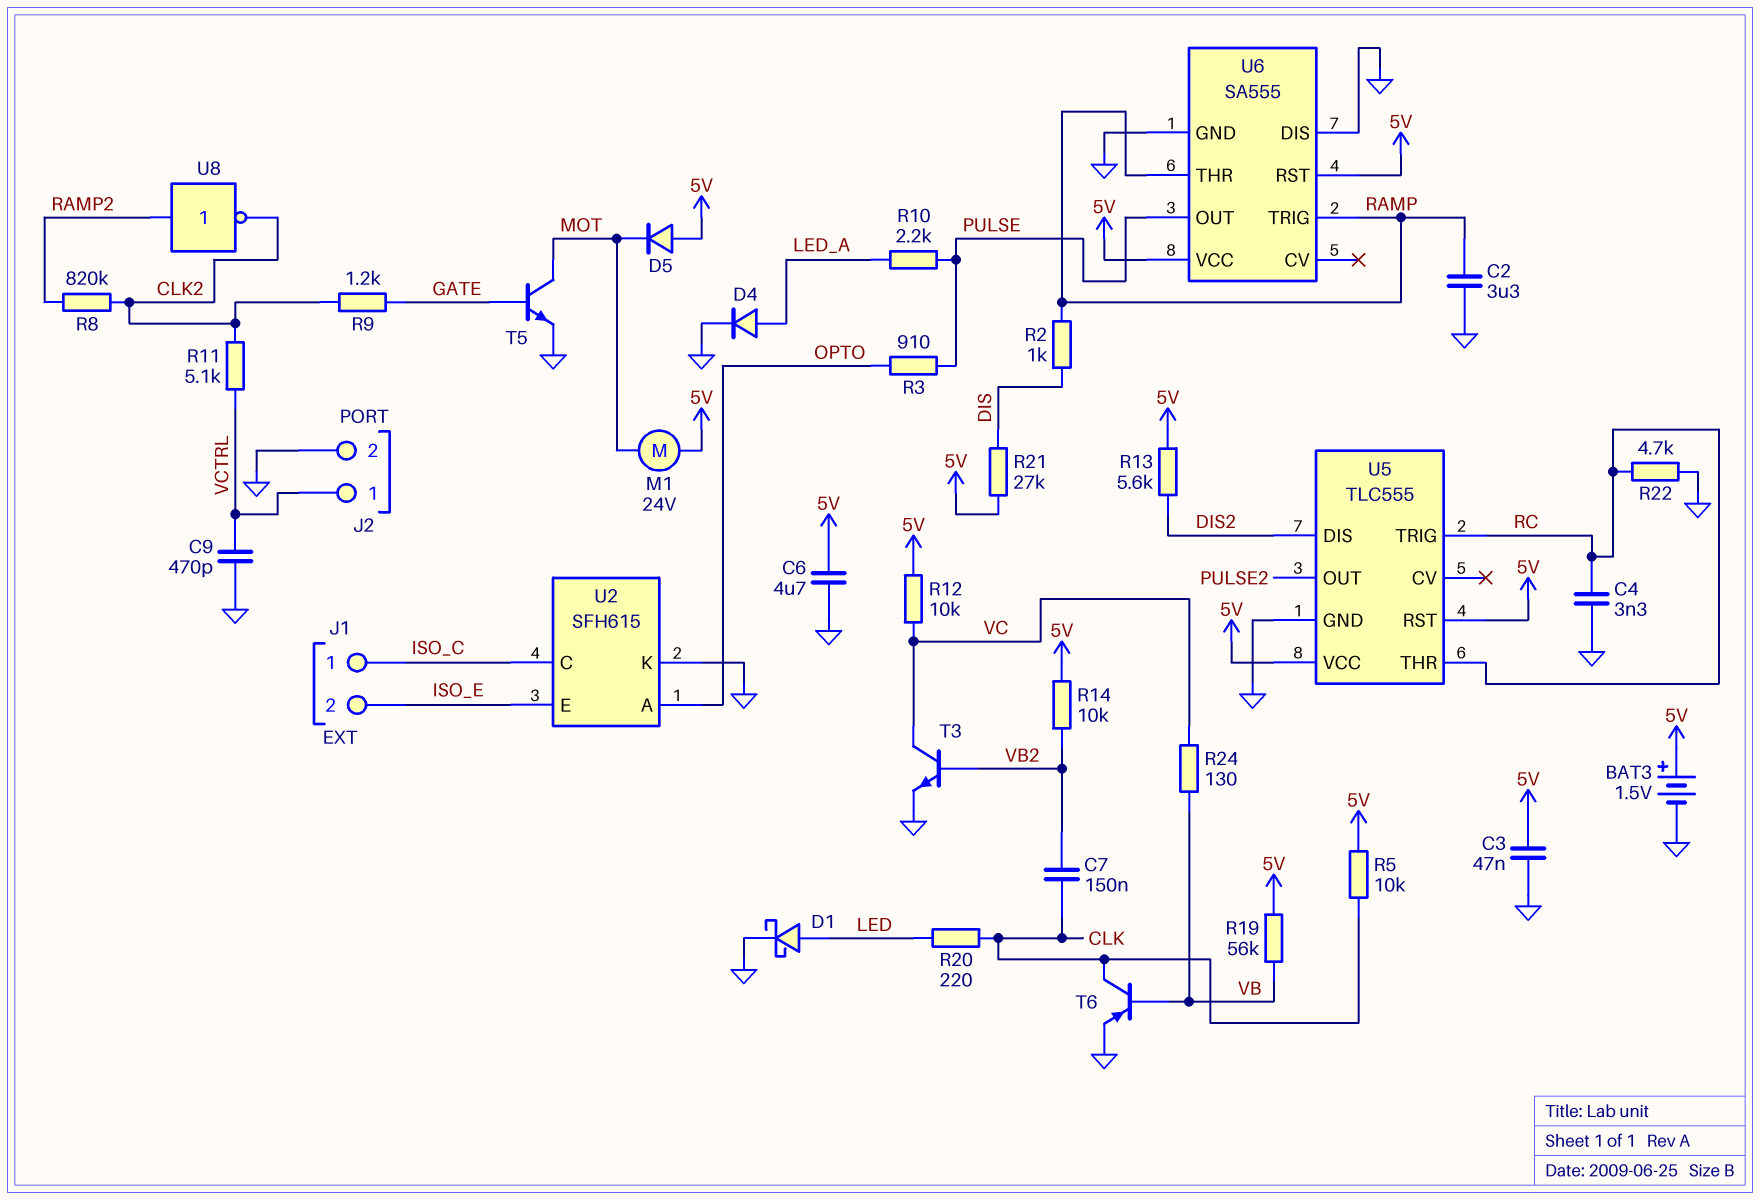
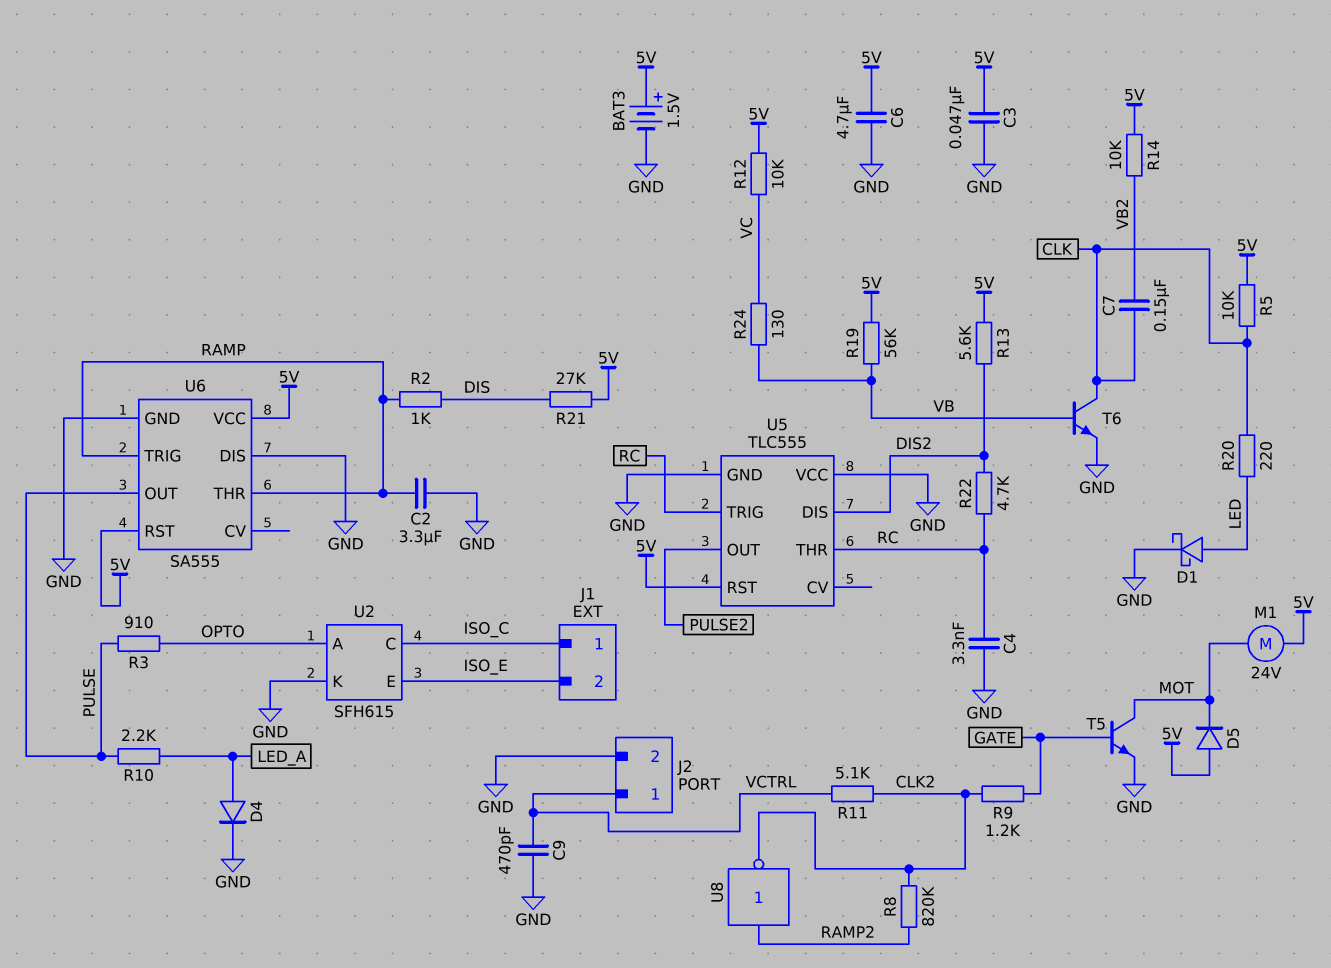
R22: 4.7k (GND, RC) -> 4.7k (DIS2, RC)
T3: NPN (B VB2, C VC, E GND) -> none
T6: PNP (B VB, C CLK, E GND) -> NPN (B VB, C CLK, E GND)
U5 pin VCC: 5V -> GND

